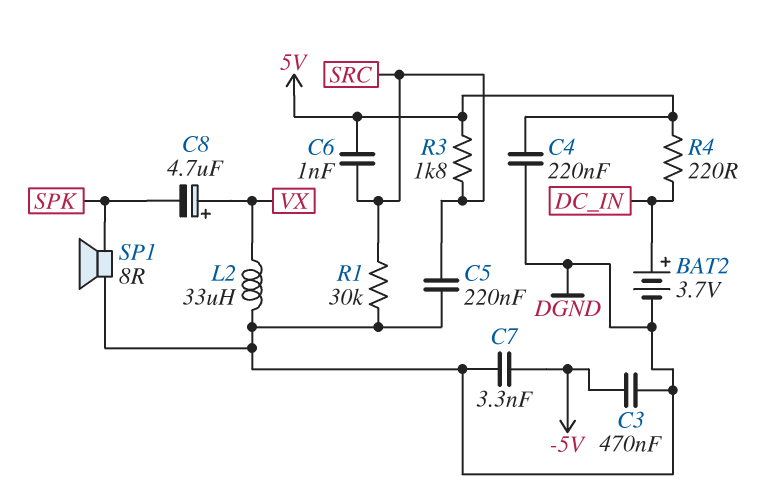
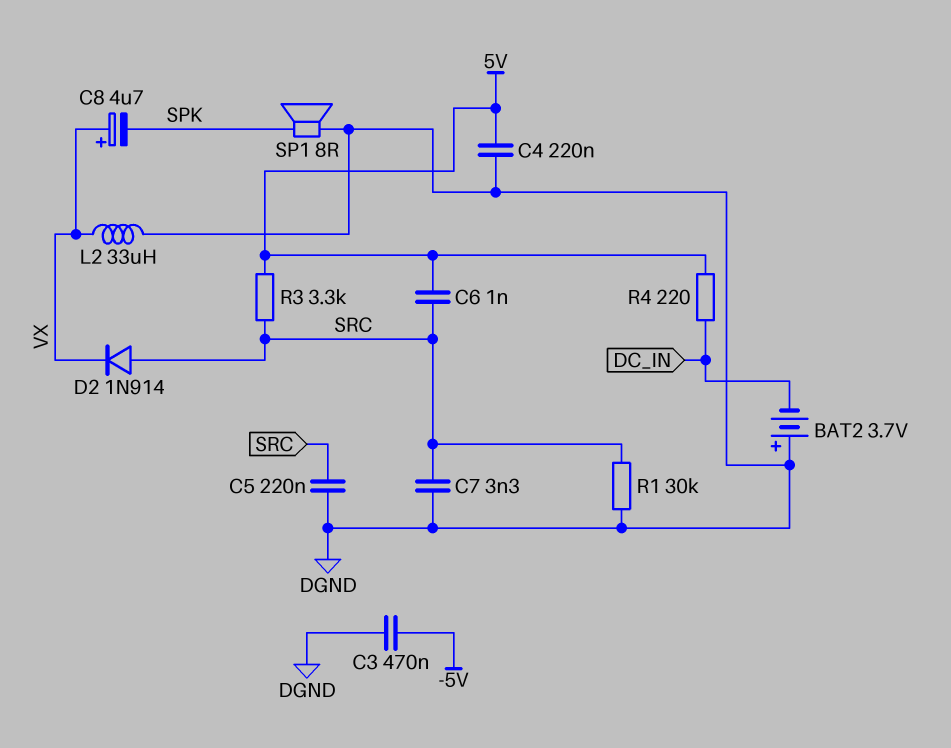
BAT2: 3.7V (plus DC_IN, minus DGND) -> 3.7V (plus DGND, minus DC_IN)
C7: 3.3nF (-5V, DGND) -> 3.3nF (DGND, SRC)
D2: none -> diode 1N914 (A SRC, K VX)
R3: 1.8k (5V, SRC) -> 3.3k (5V, SRC)

